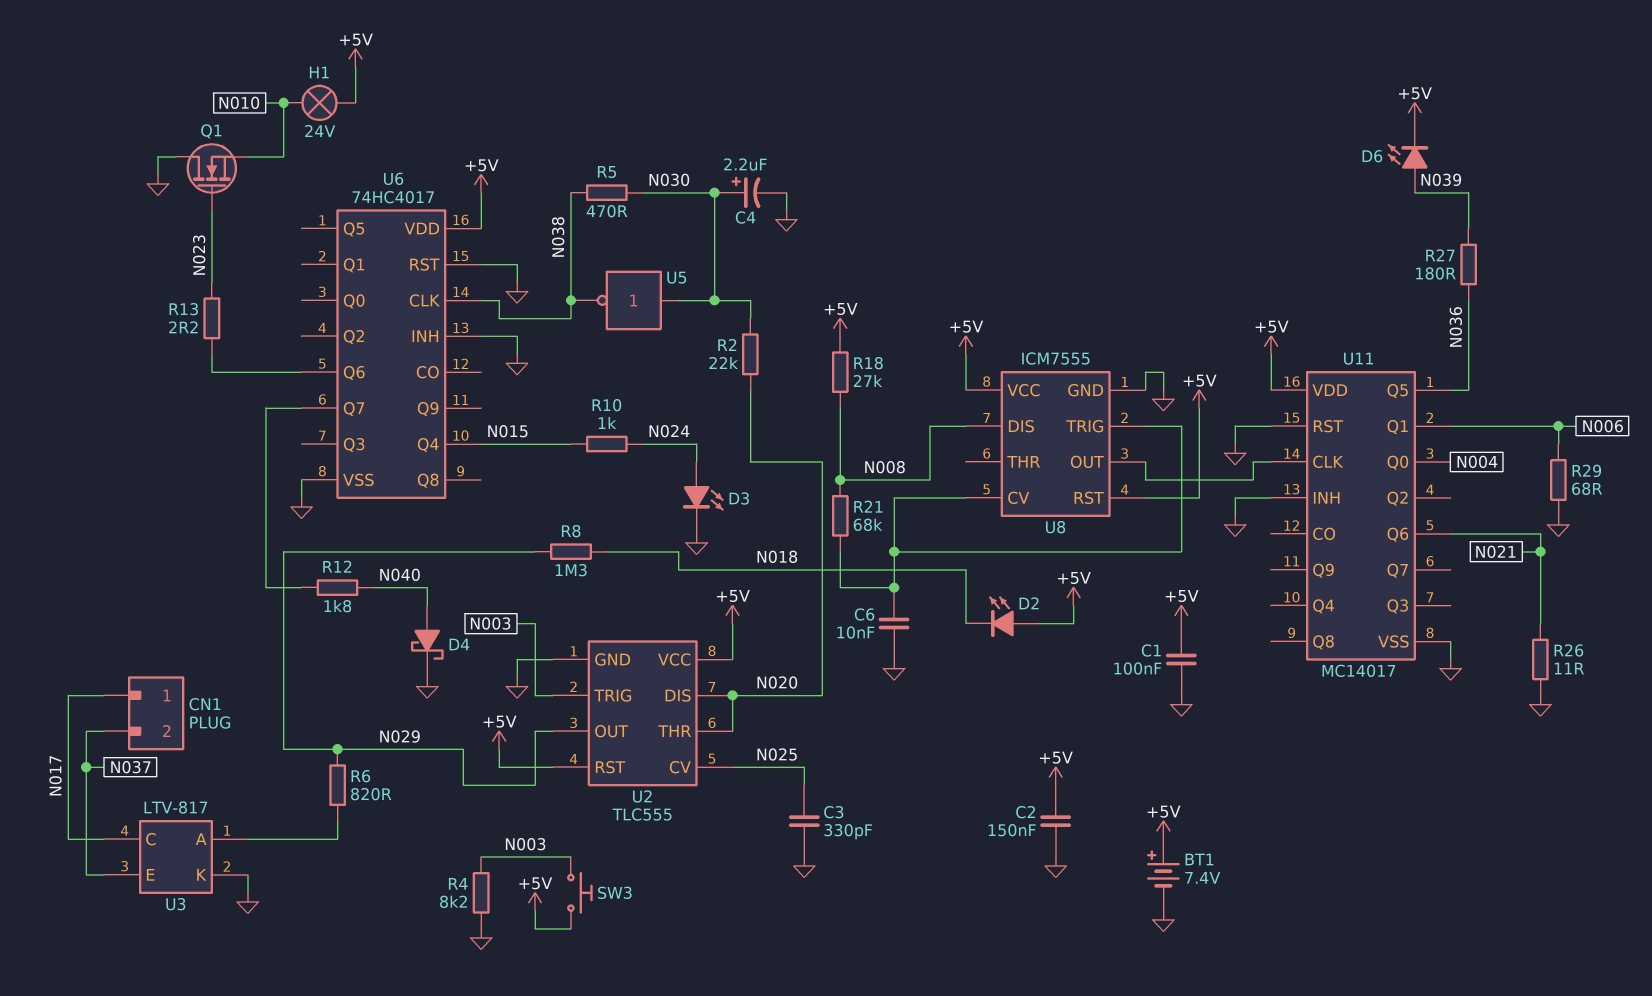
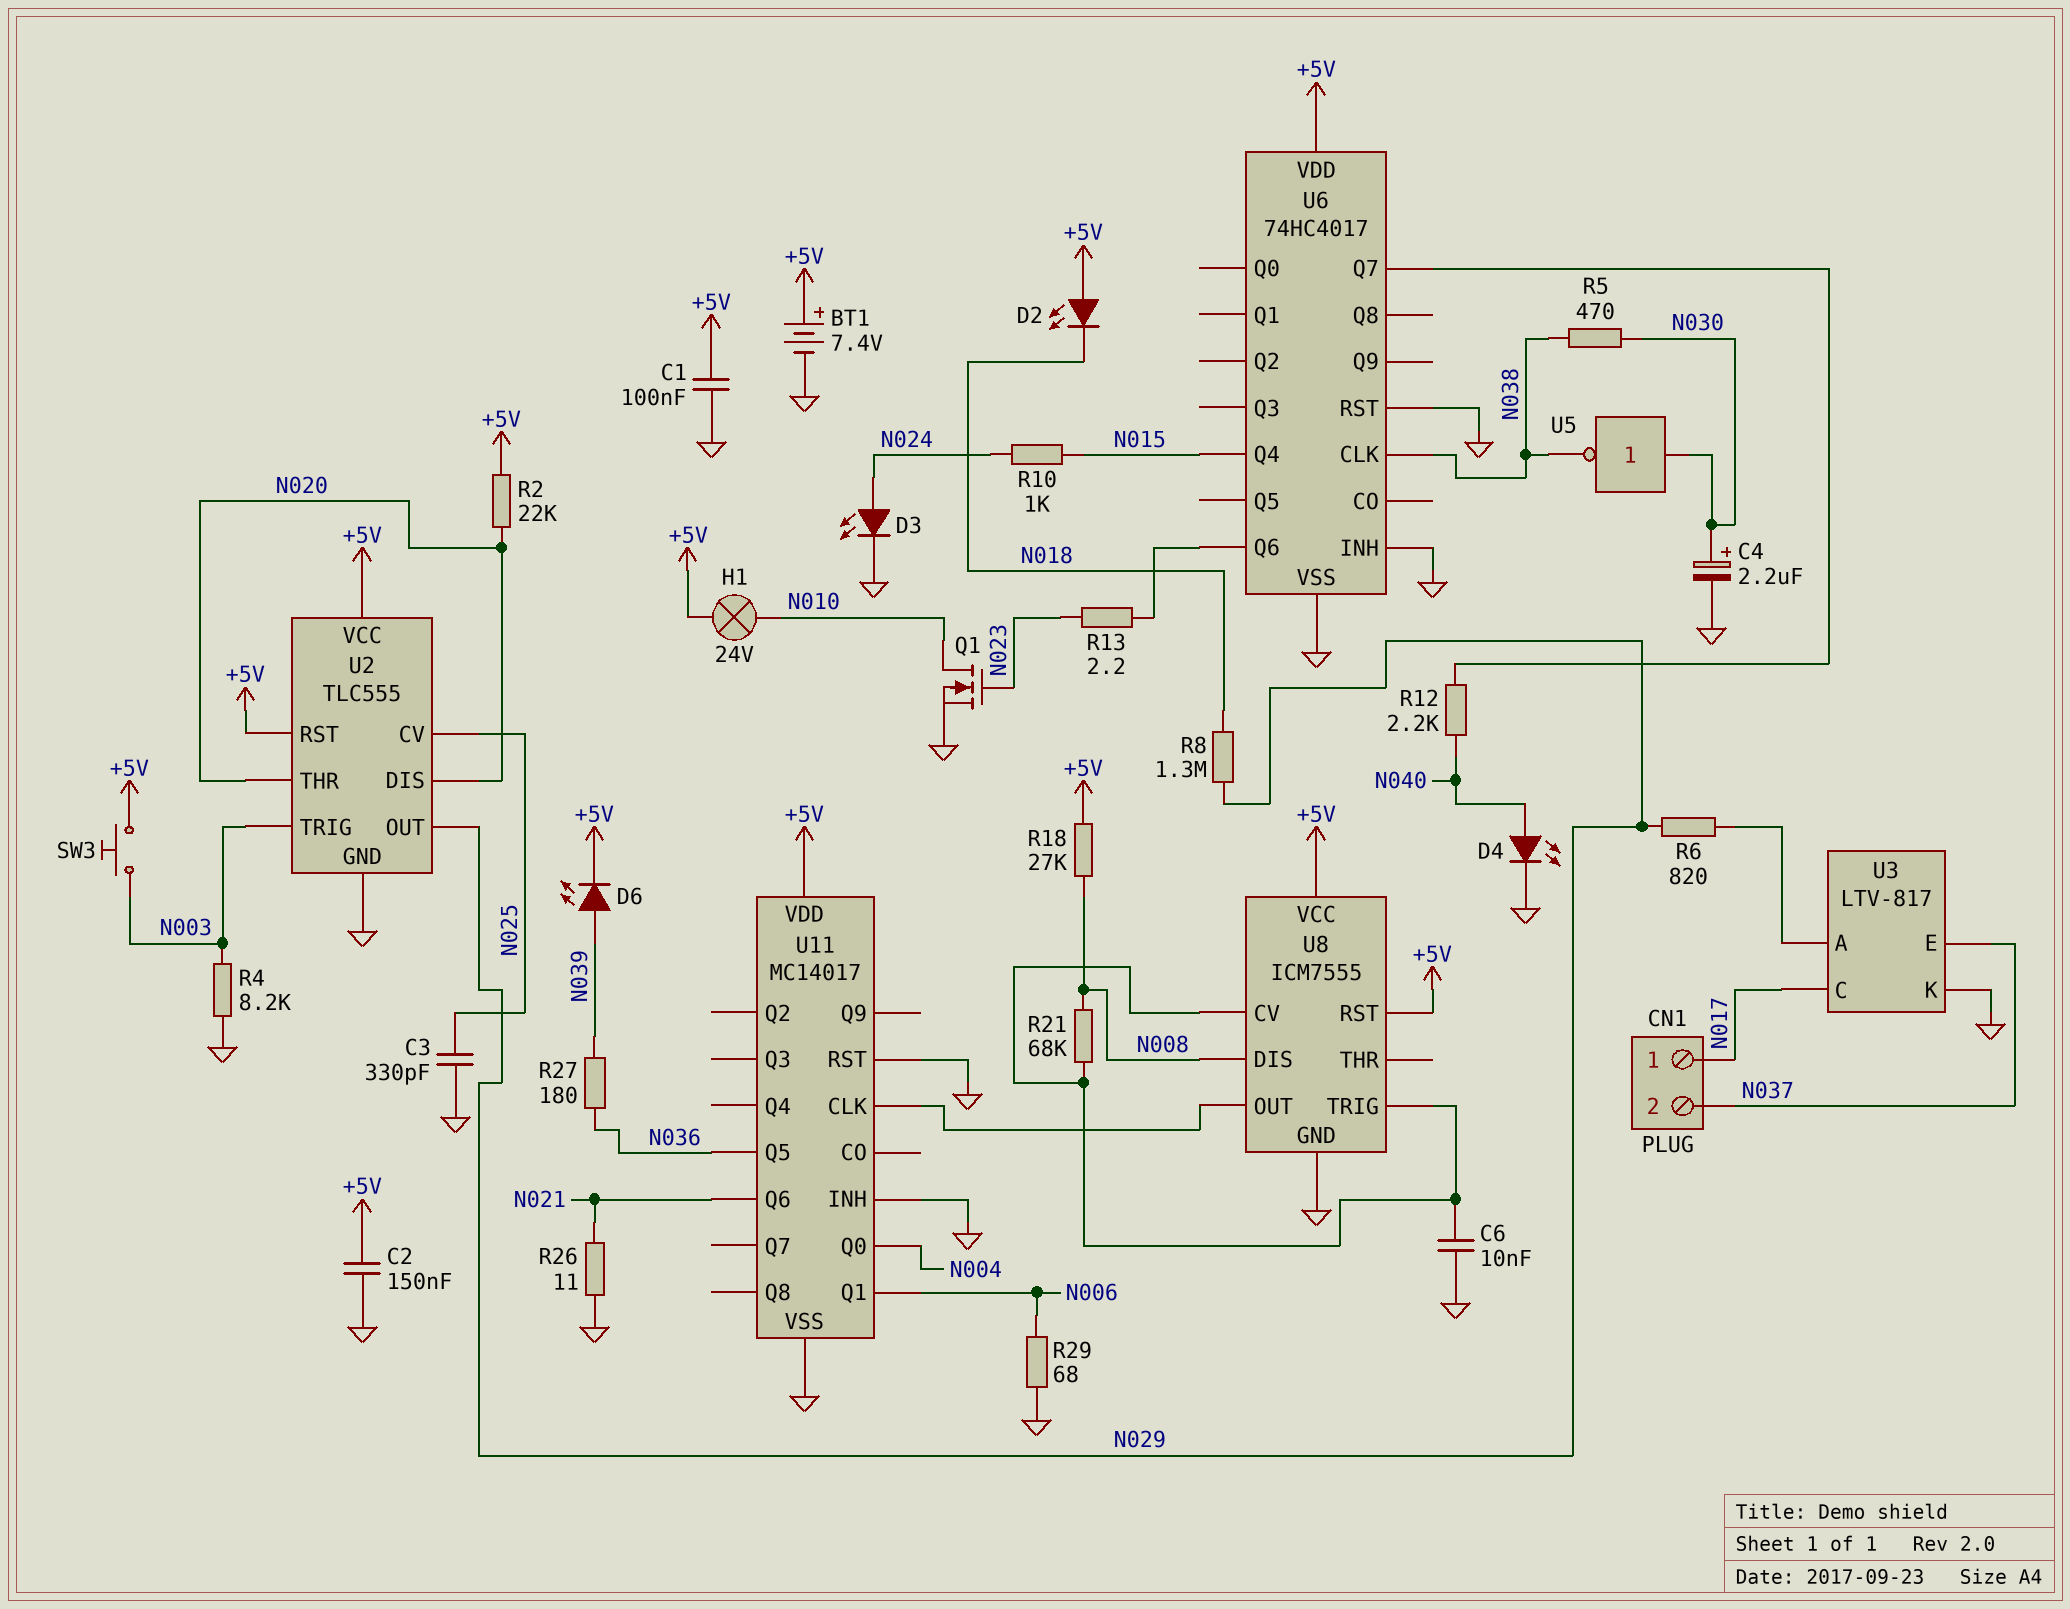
D4: schottky (A N040, K GND) -> LED (A N040, K GND)
Q1: NMOS (G N023, D GND, S N010) -> NMOS (G N023, D N010, S GND)
R2: 22k (N020, N030) -> 22k (+5V, N020)
R12: 1.8k (N040, U6/Q7) -> 2.2k (N040, U6/Q7)

